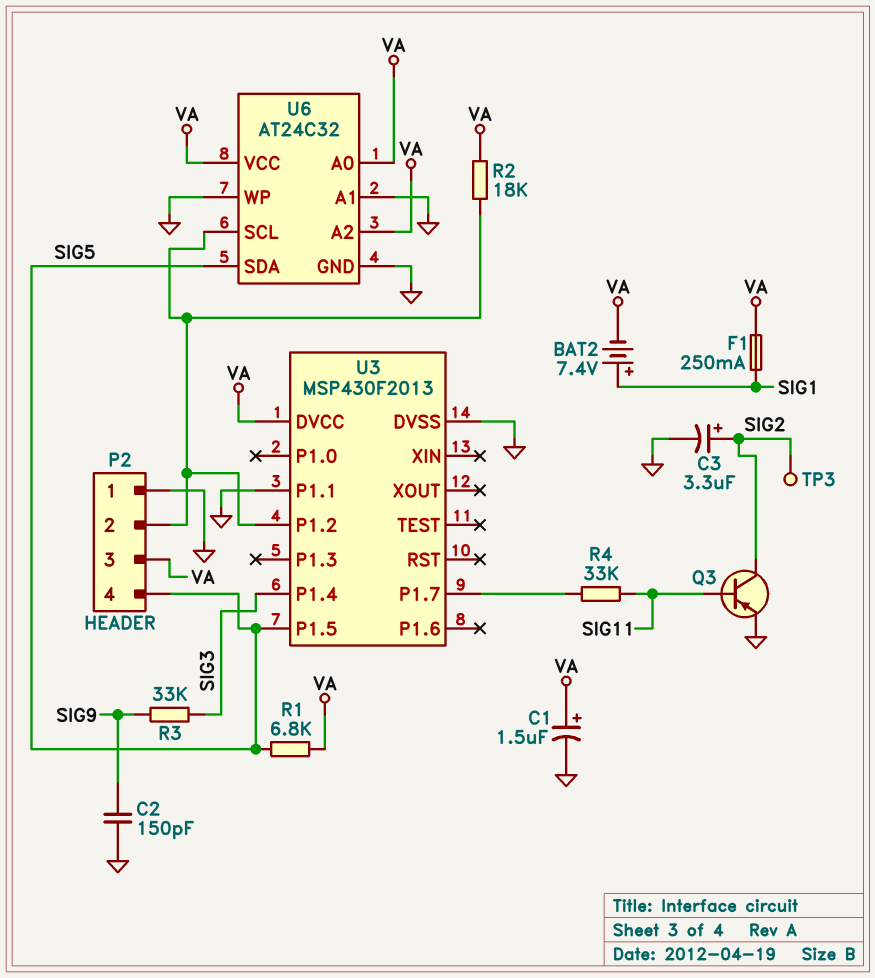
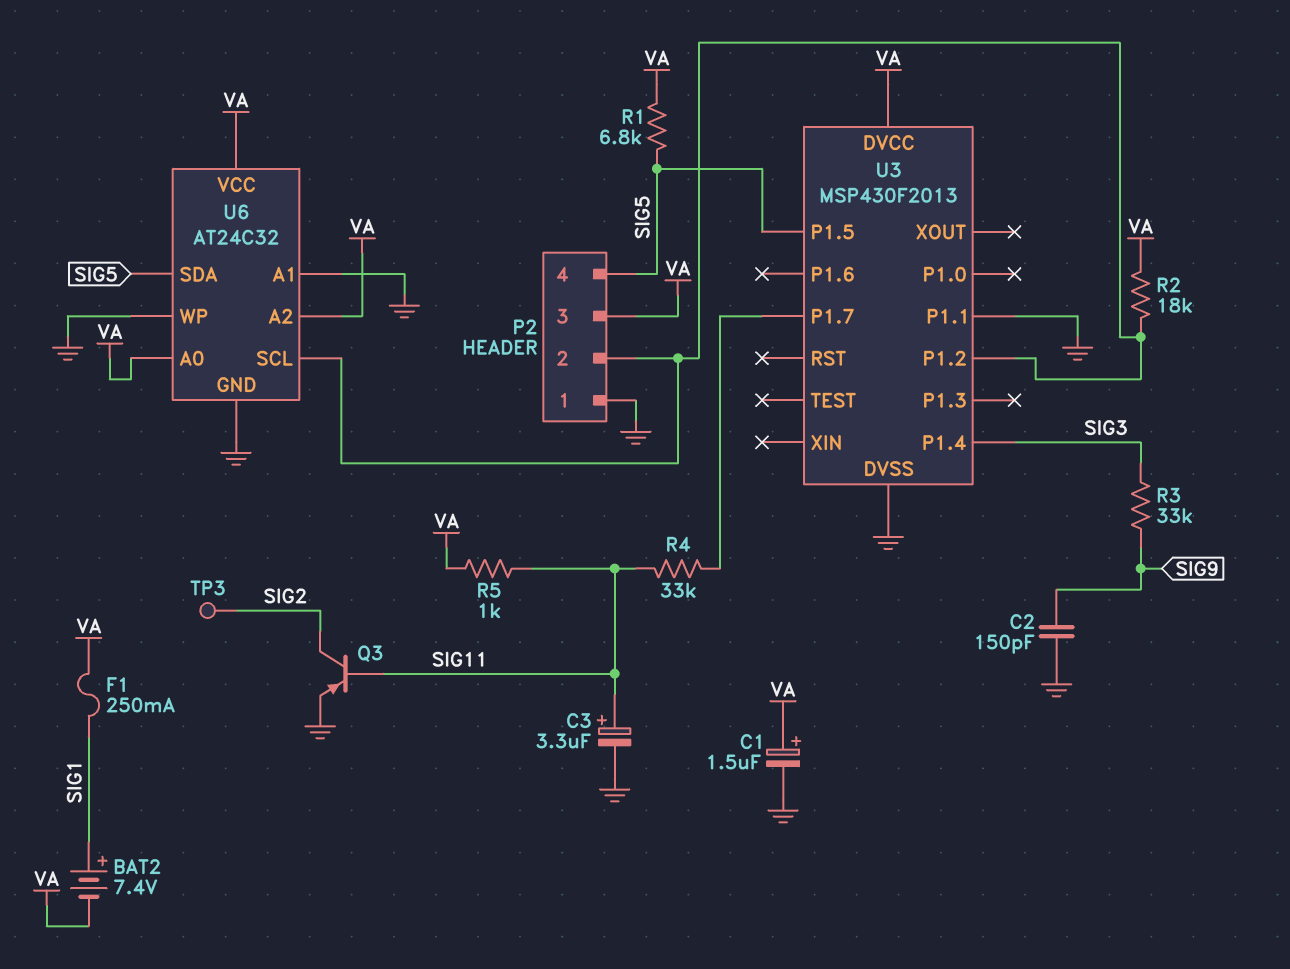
C3: 3.3uF (plus SIG2, minus GND) -> 3.3uF (plus SIG11, minus GND)
R5: none -> 1k (SIG11, VA)

